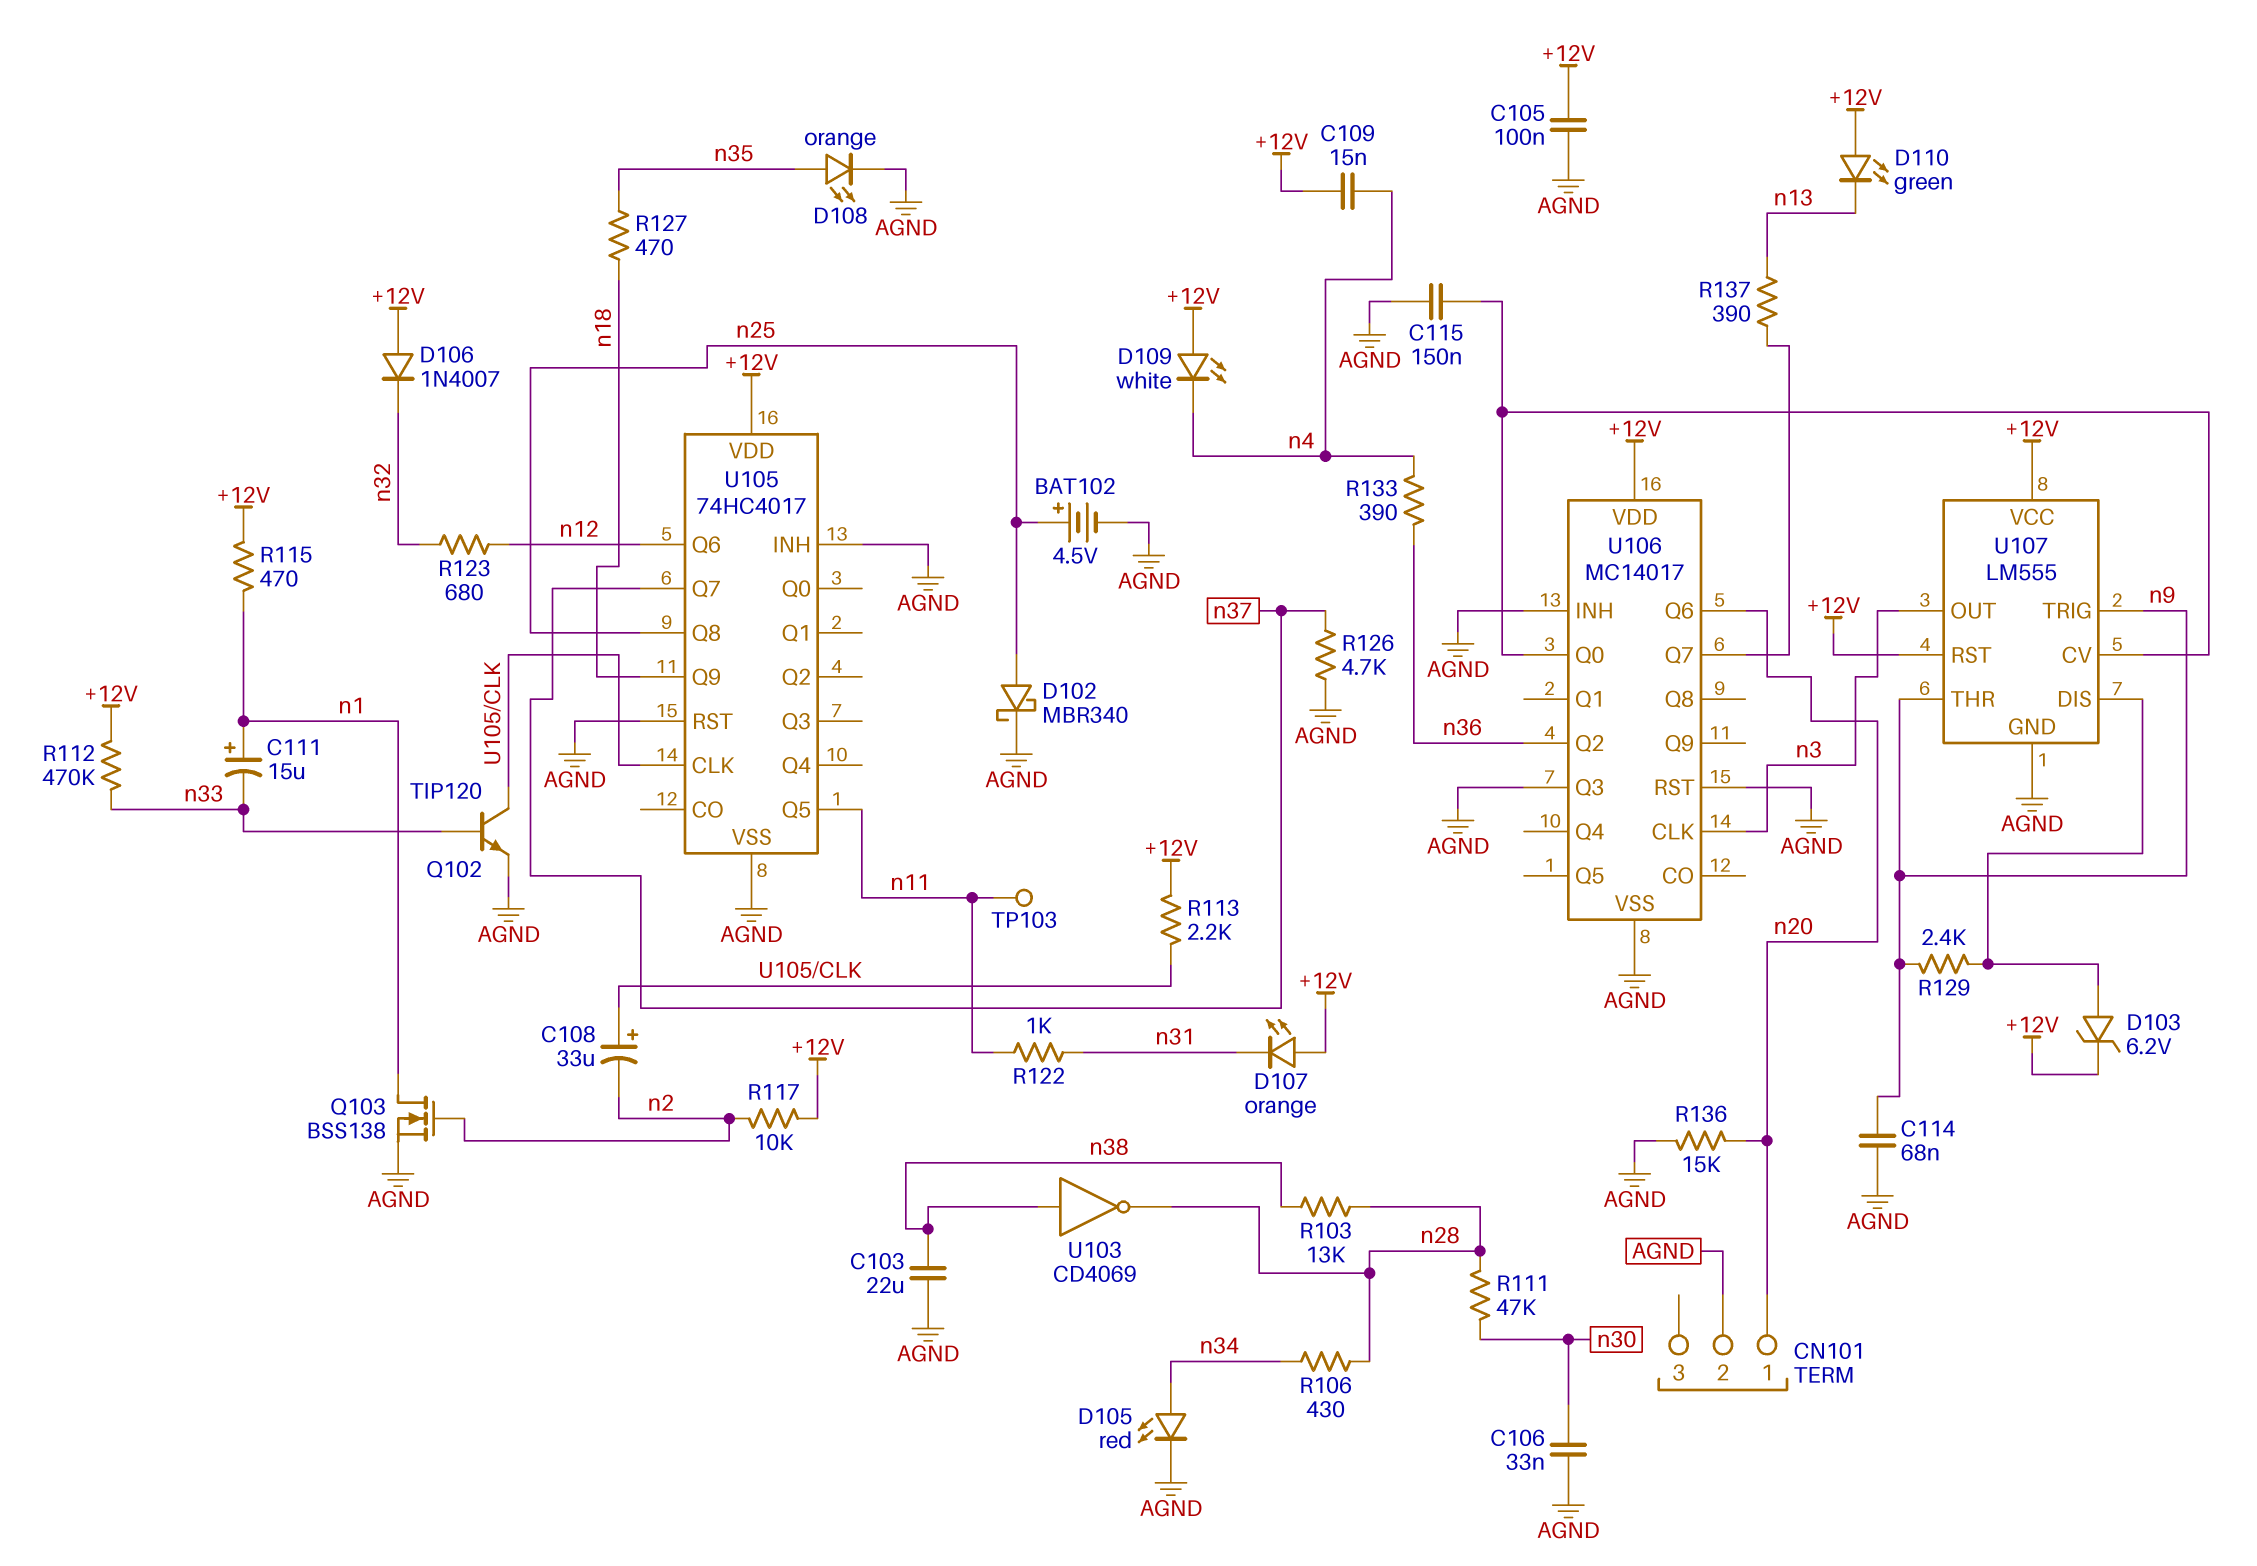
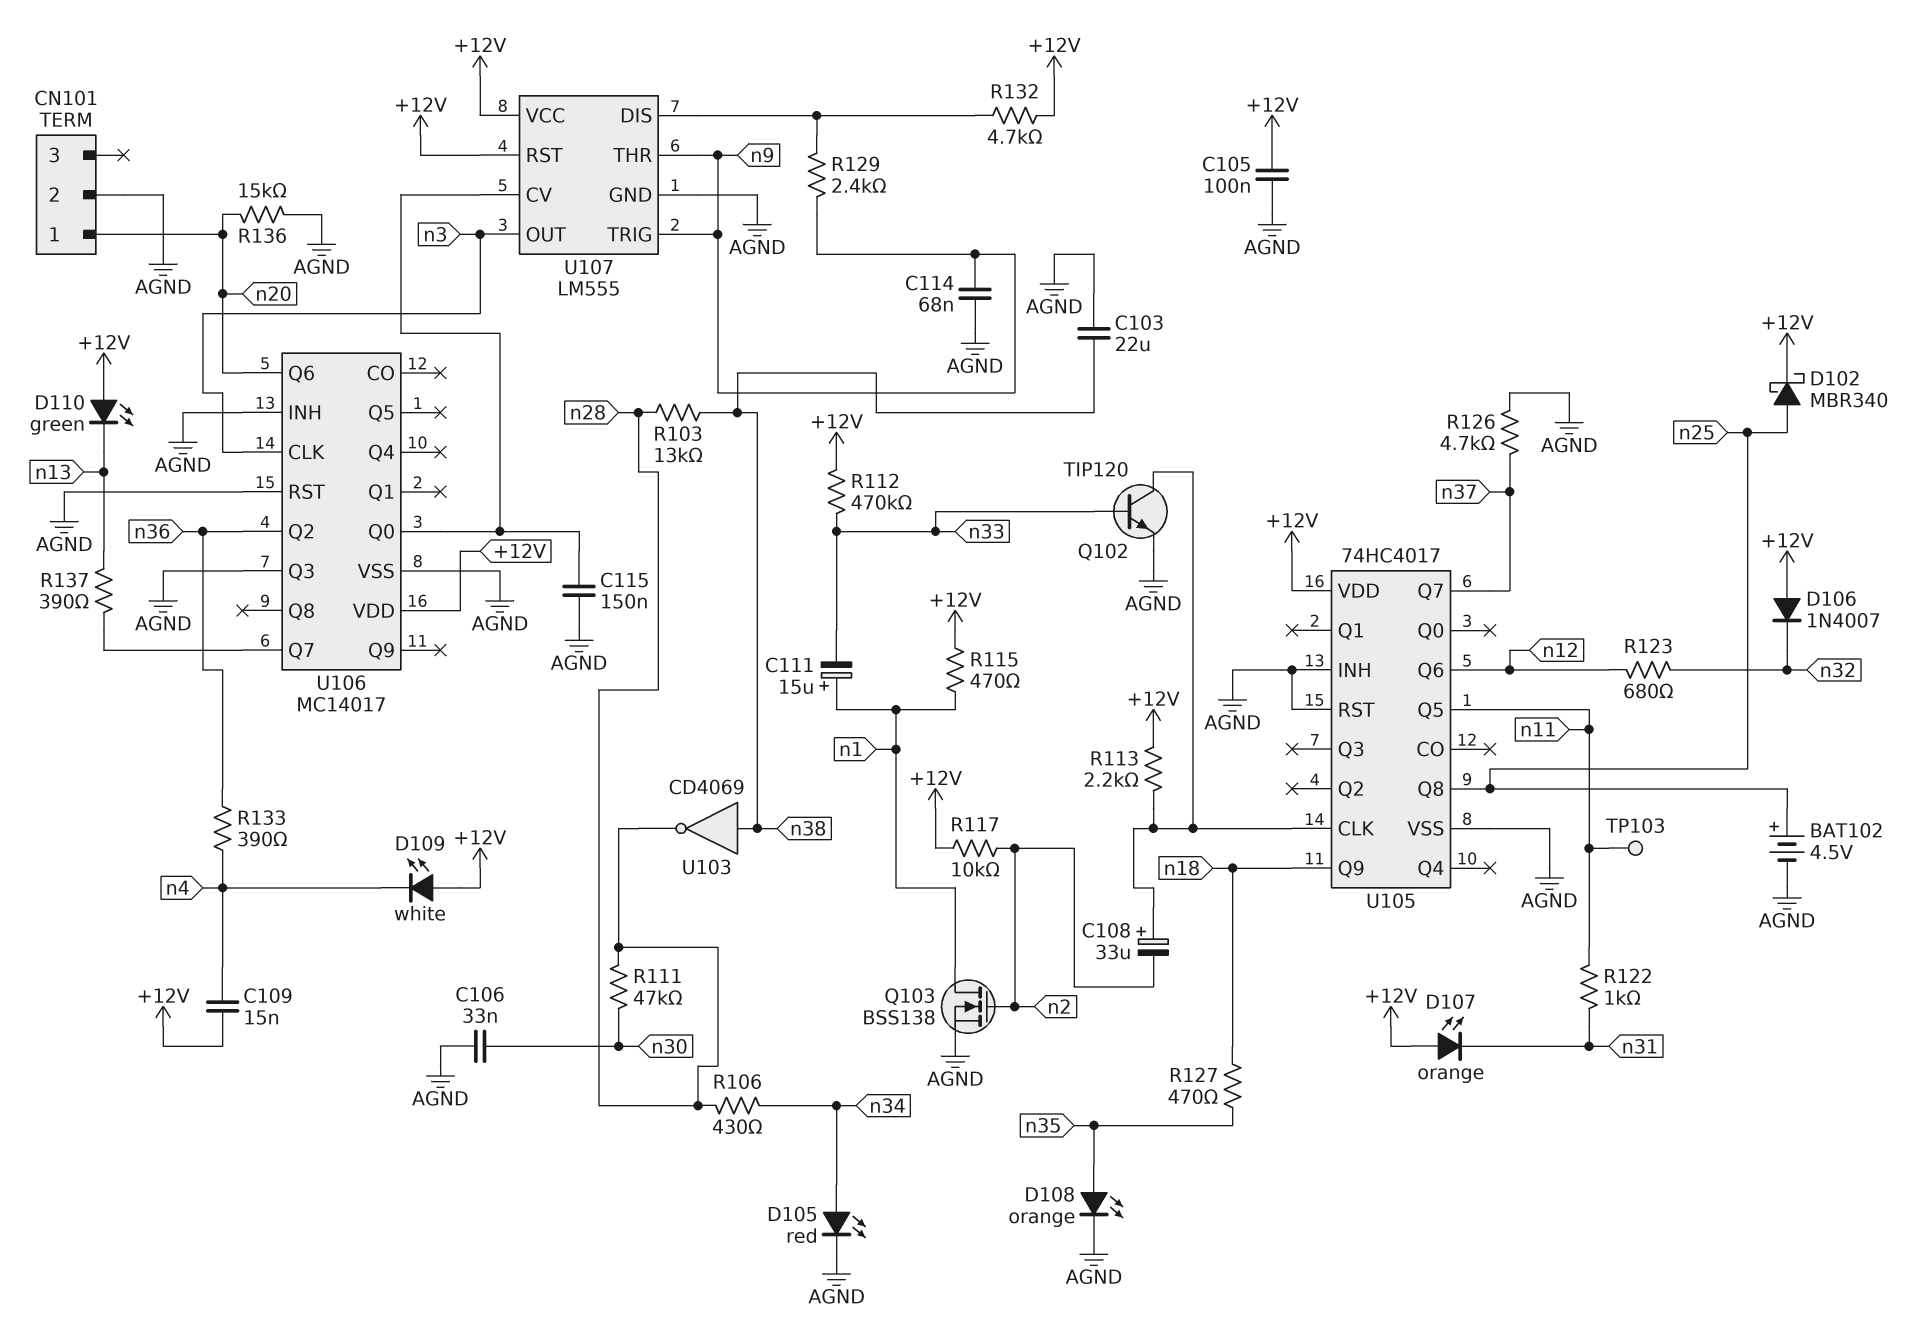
D102: schottky MBR340 (A n25, K AGND) -> schottky MBR340 (A n25, K +12V)
D103: zener 6.2V (A U107/DIS, K +12V) -> none
R132: none -> 4.7k (+12V, U107/DIS)

